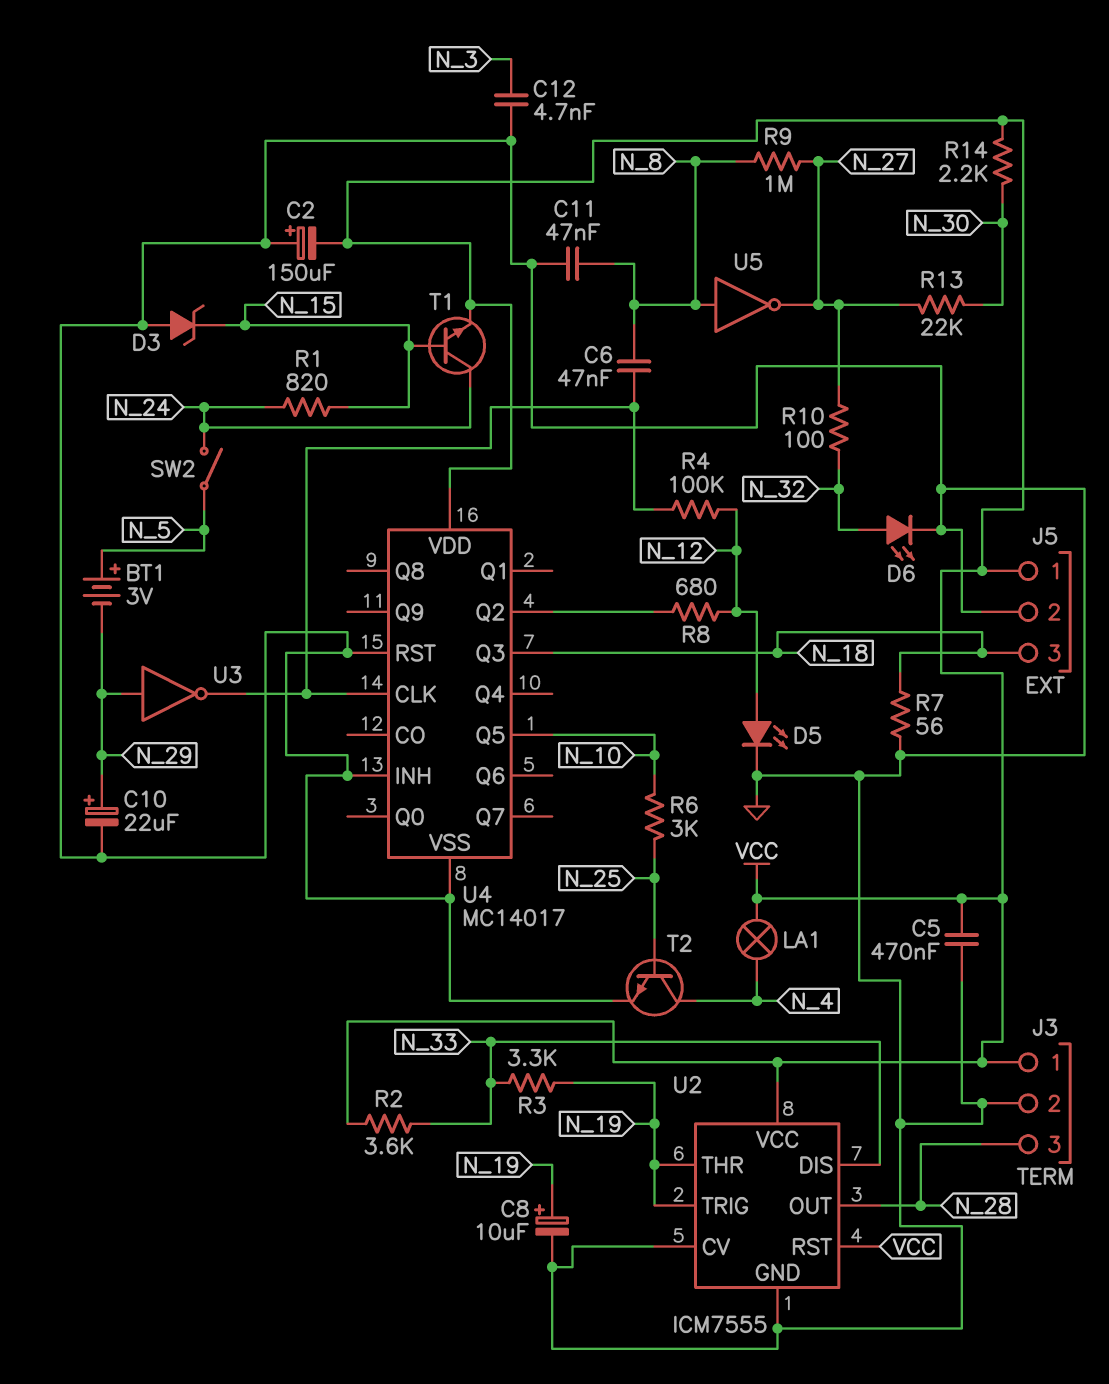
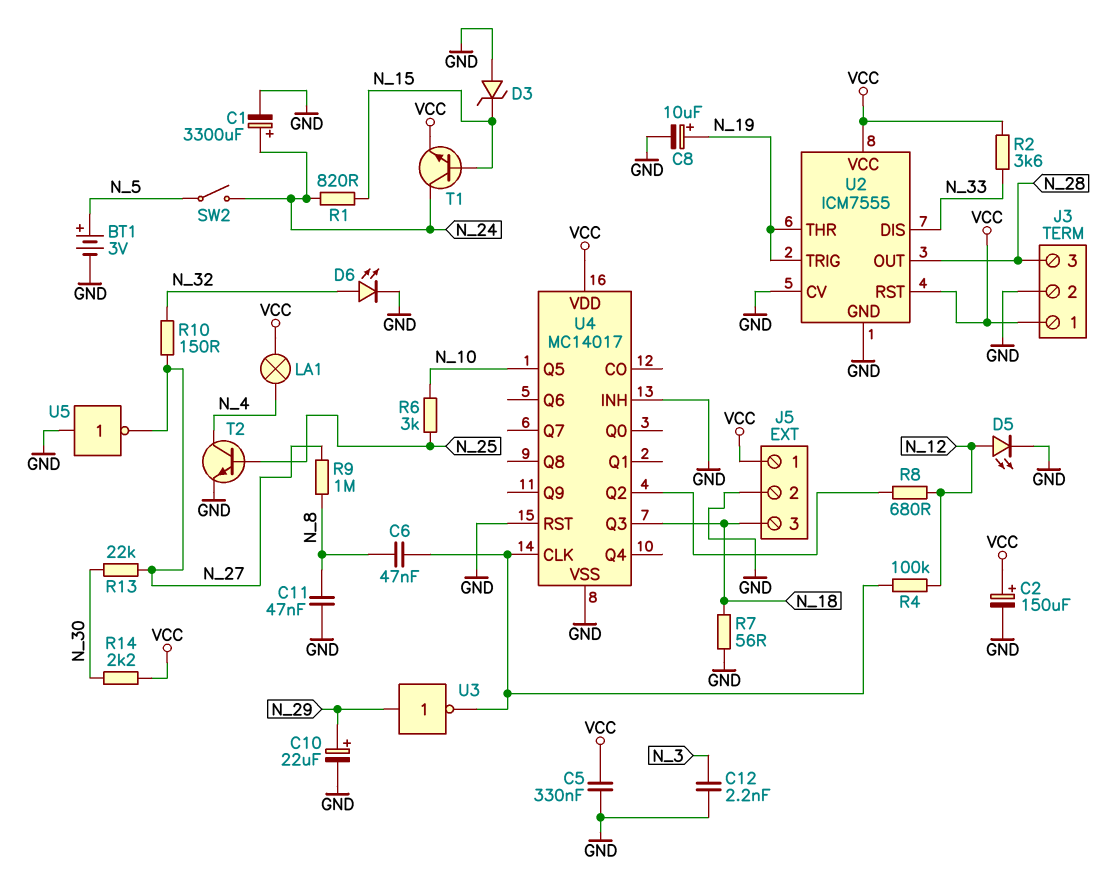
BT1: 3V (plus N_5, minus N_29) -> 3V (plus N_5, minus GND)
C1: none -> 3300uF (plus N_24, minus GND)
C2: 150uF (plus GND, minus VCC) -> 150uF (plus VCC, minus GND)
C5: 470nF (GND, VCC) -> 330nF (GND, VCC)
C12: 4.7nF (GND, N_3) -> 2.2nF (GND, N_3)
R3: 3.3k (N_19, N_33) -> none
R10: 100 (N_27, N_32) -> 150 (N_27, N_32)
U5: NOT (in N_8, out N_27) -> NOT (in GND, out N_27)

